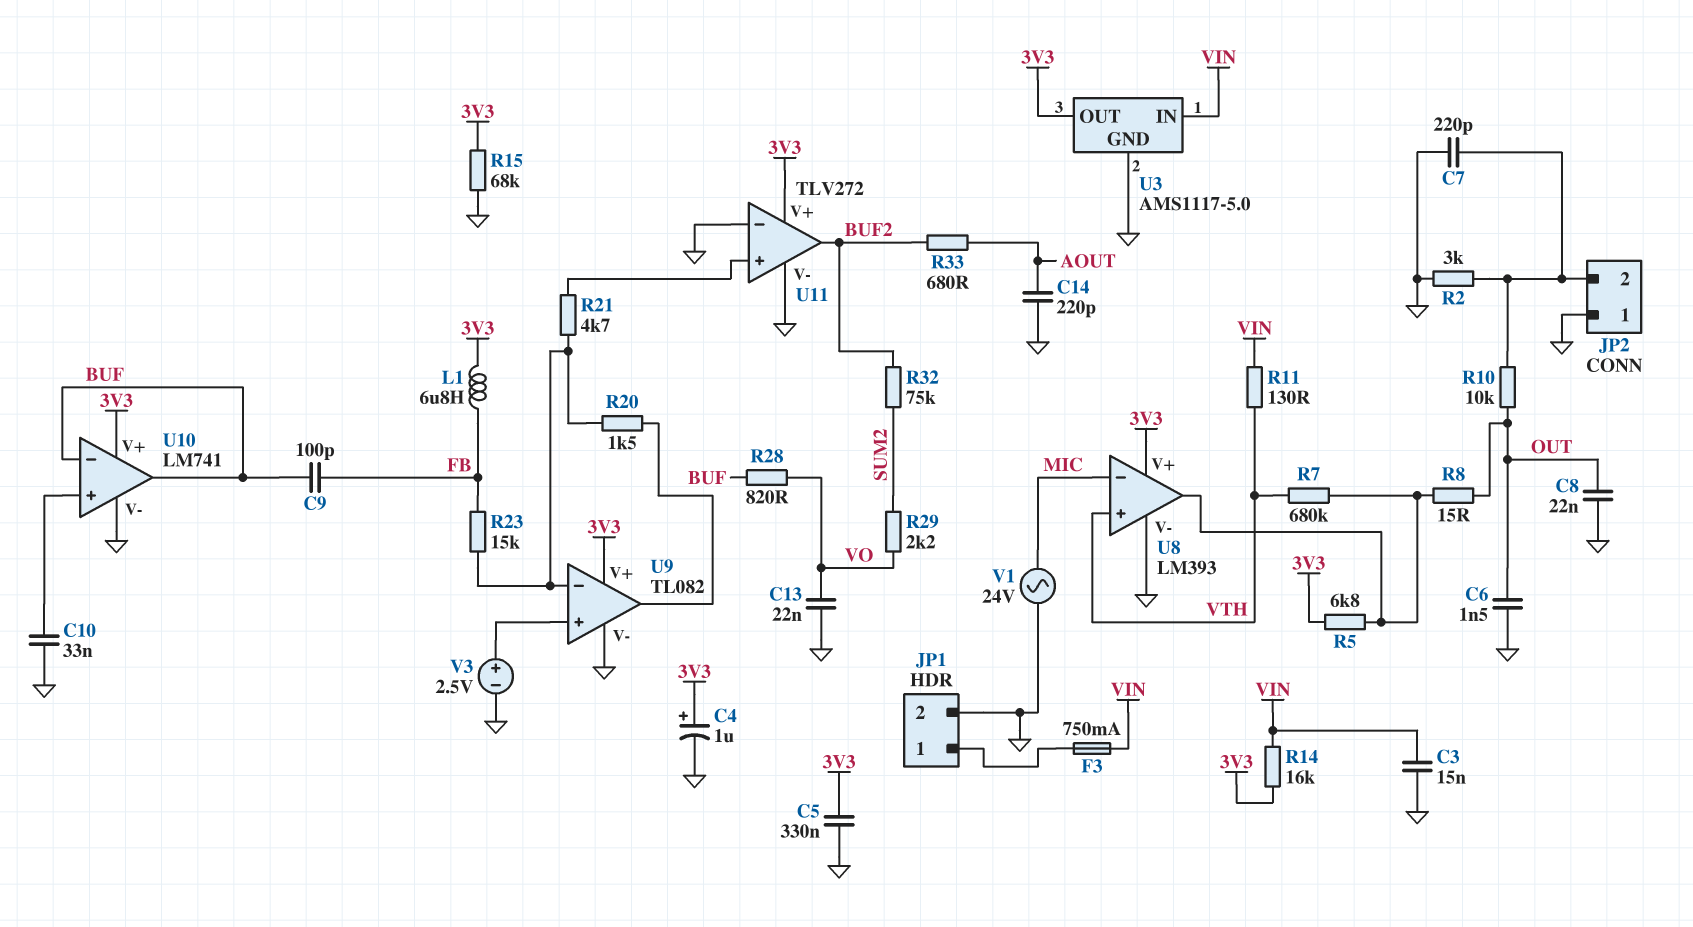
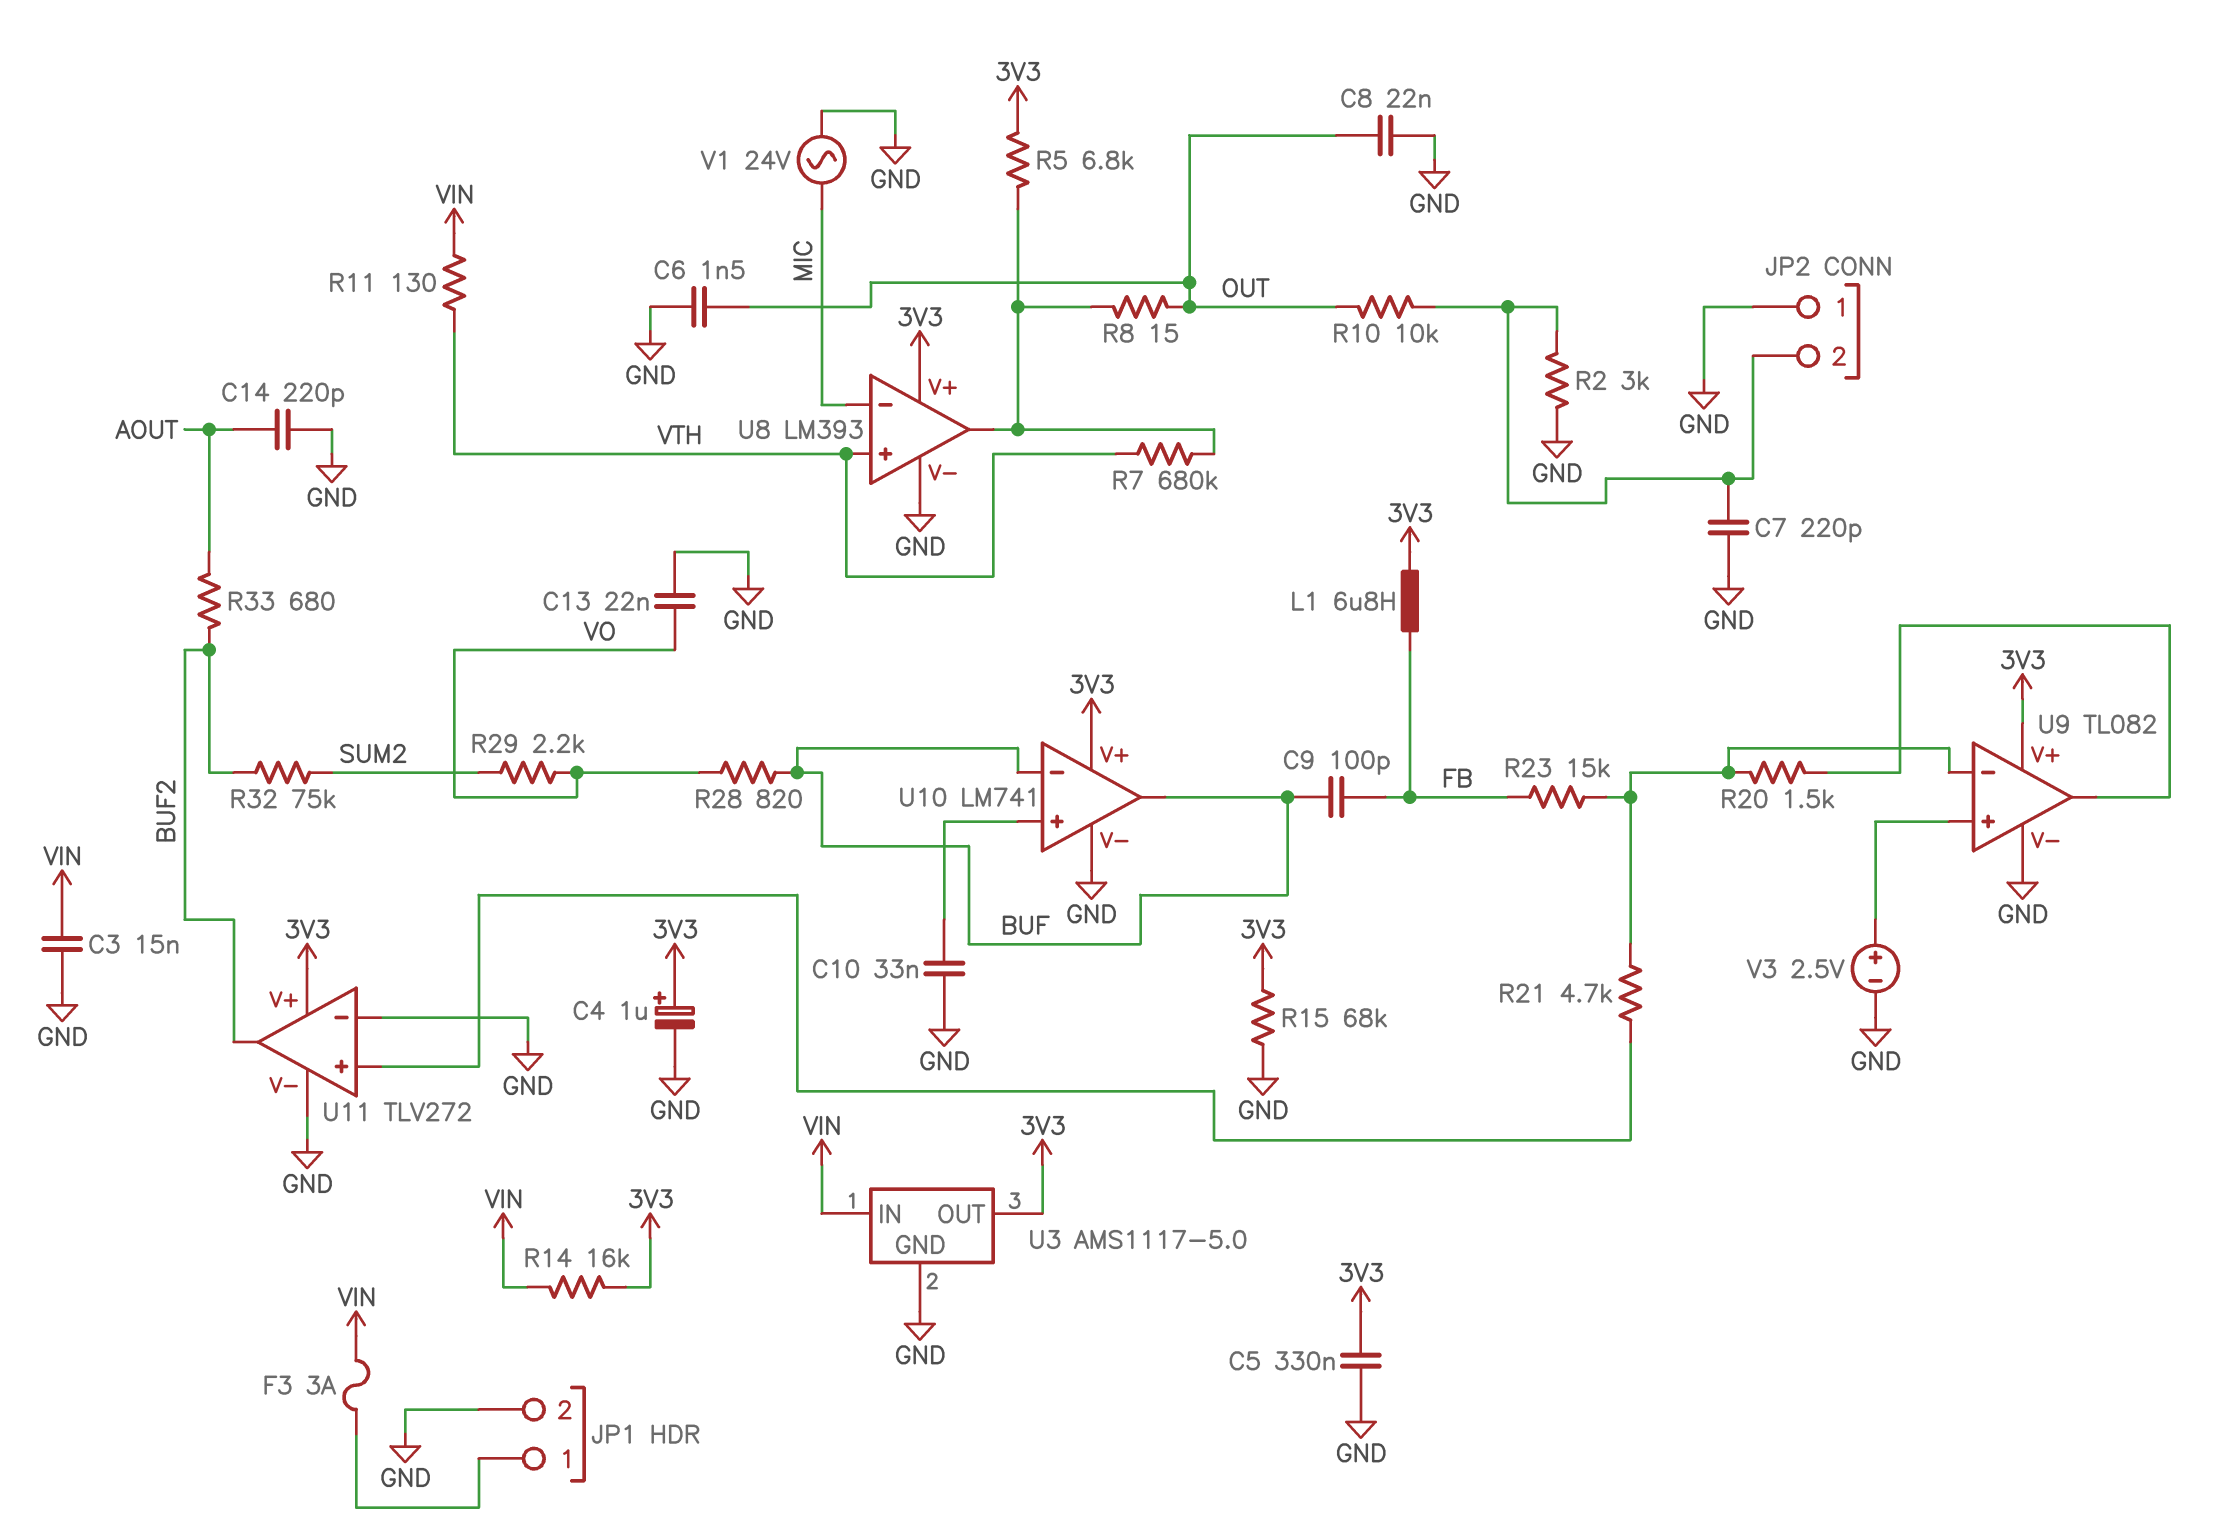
F3: 750mA (JP1/1, VIN) -> 3A (JP1/1, VIN)

